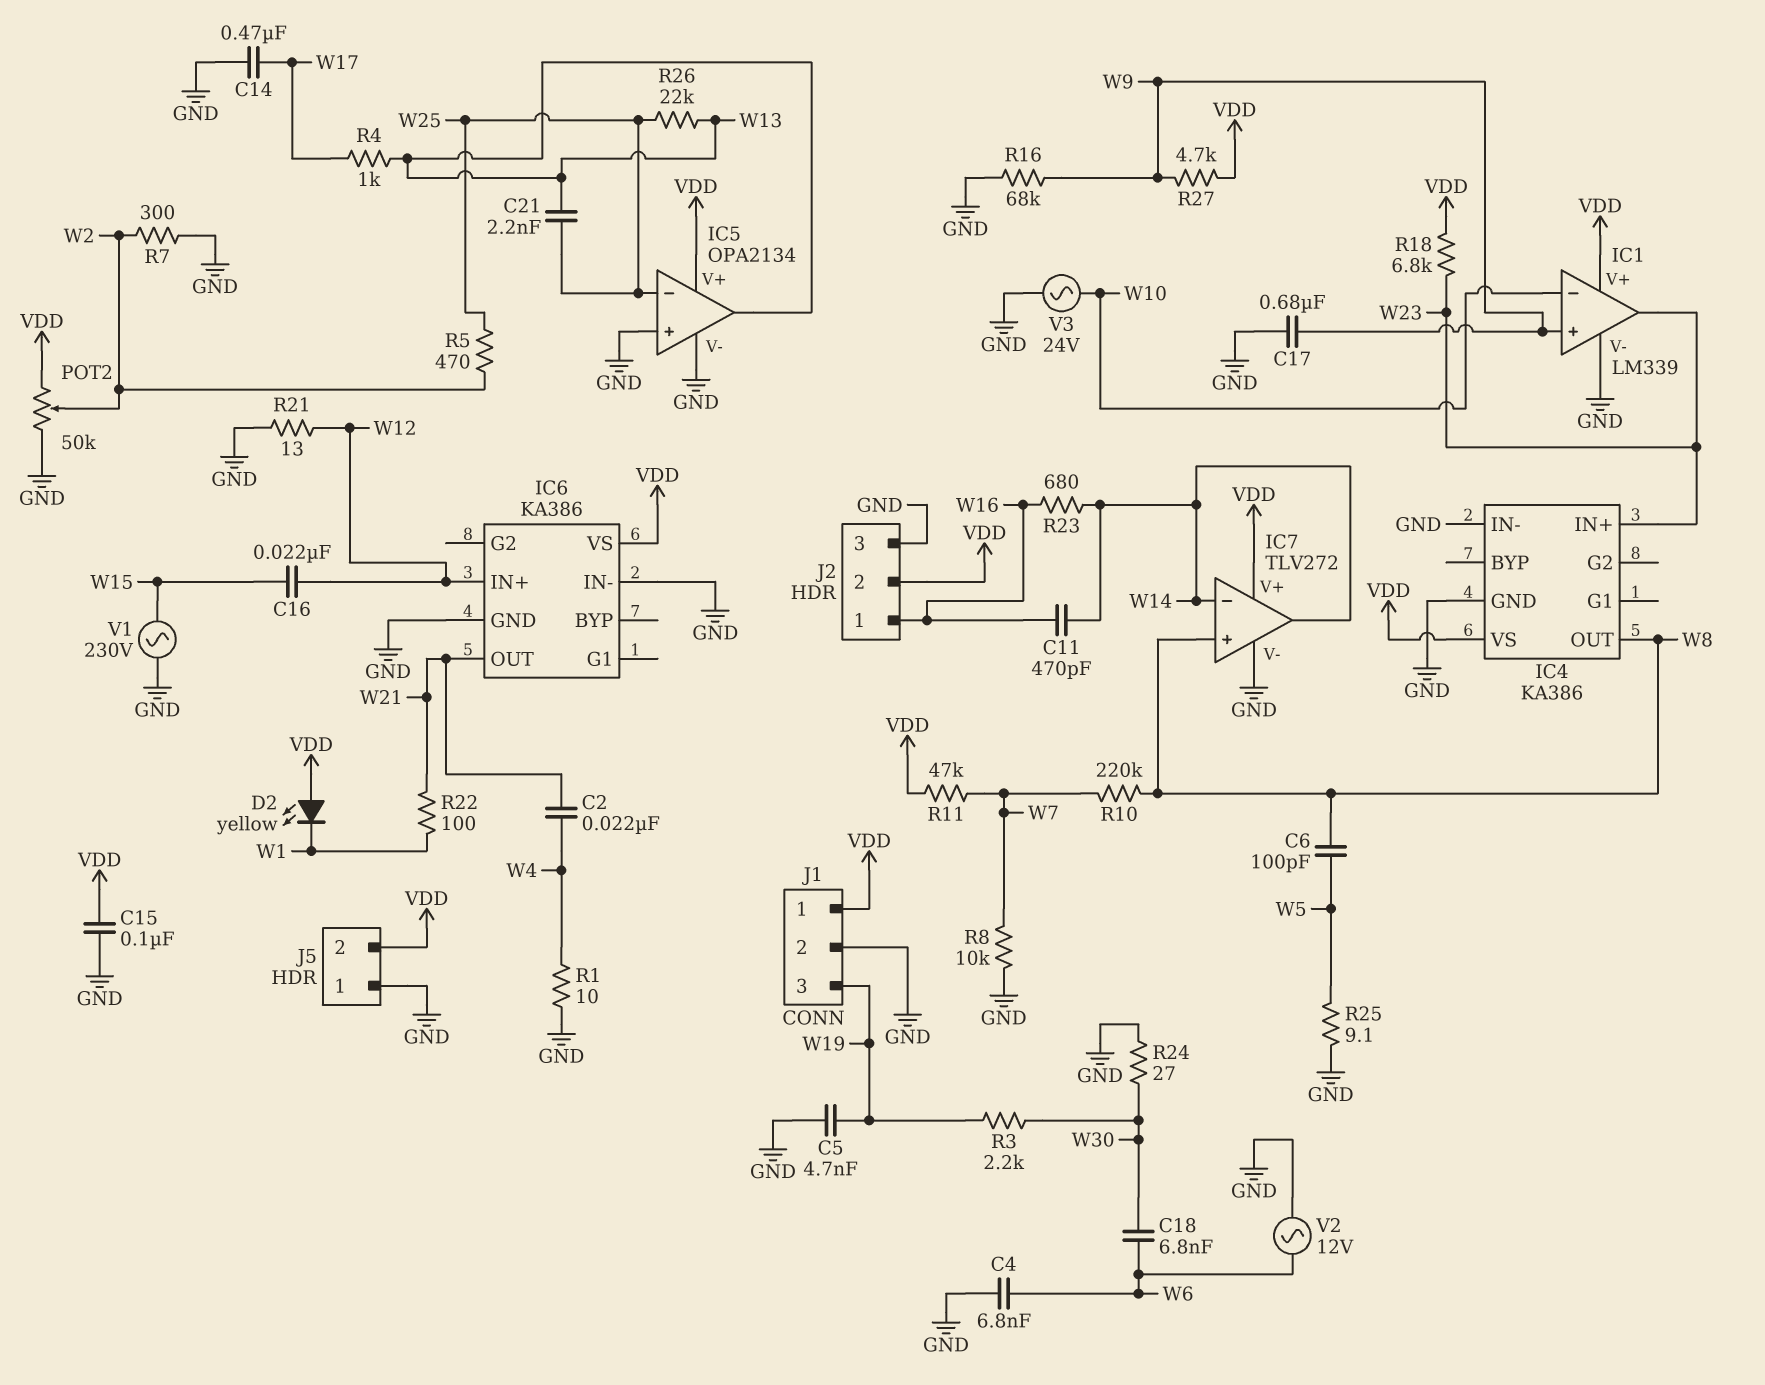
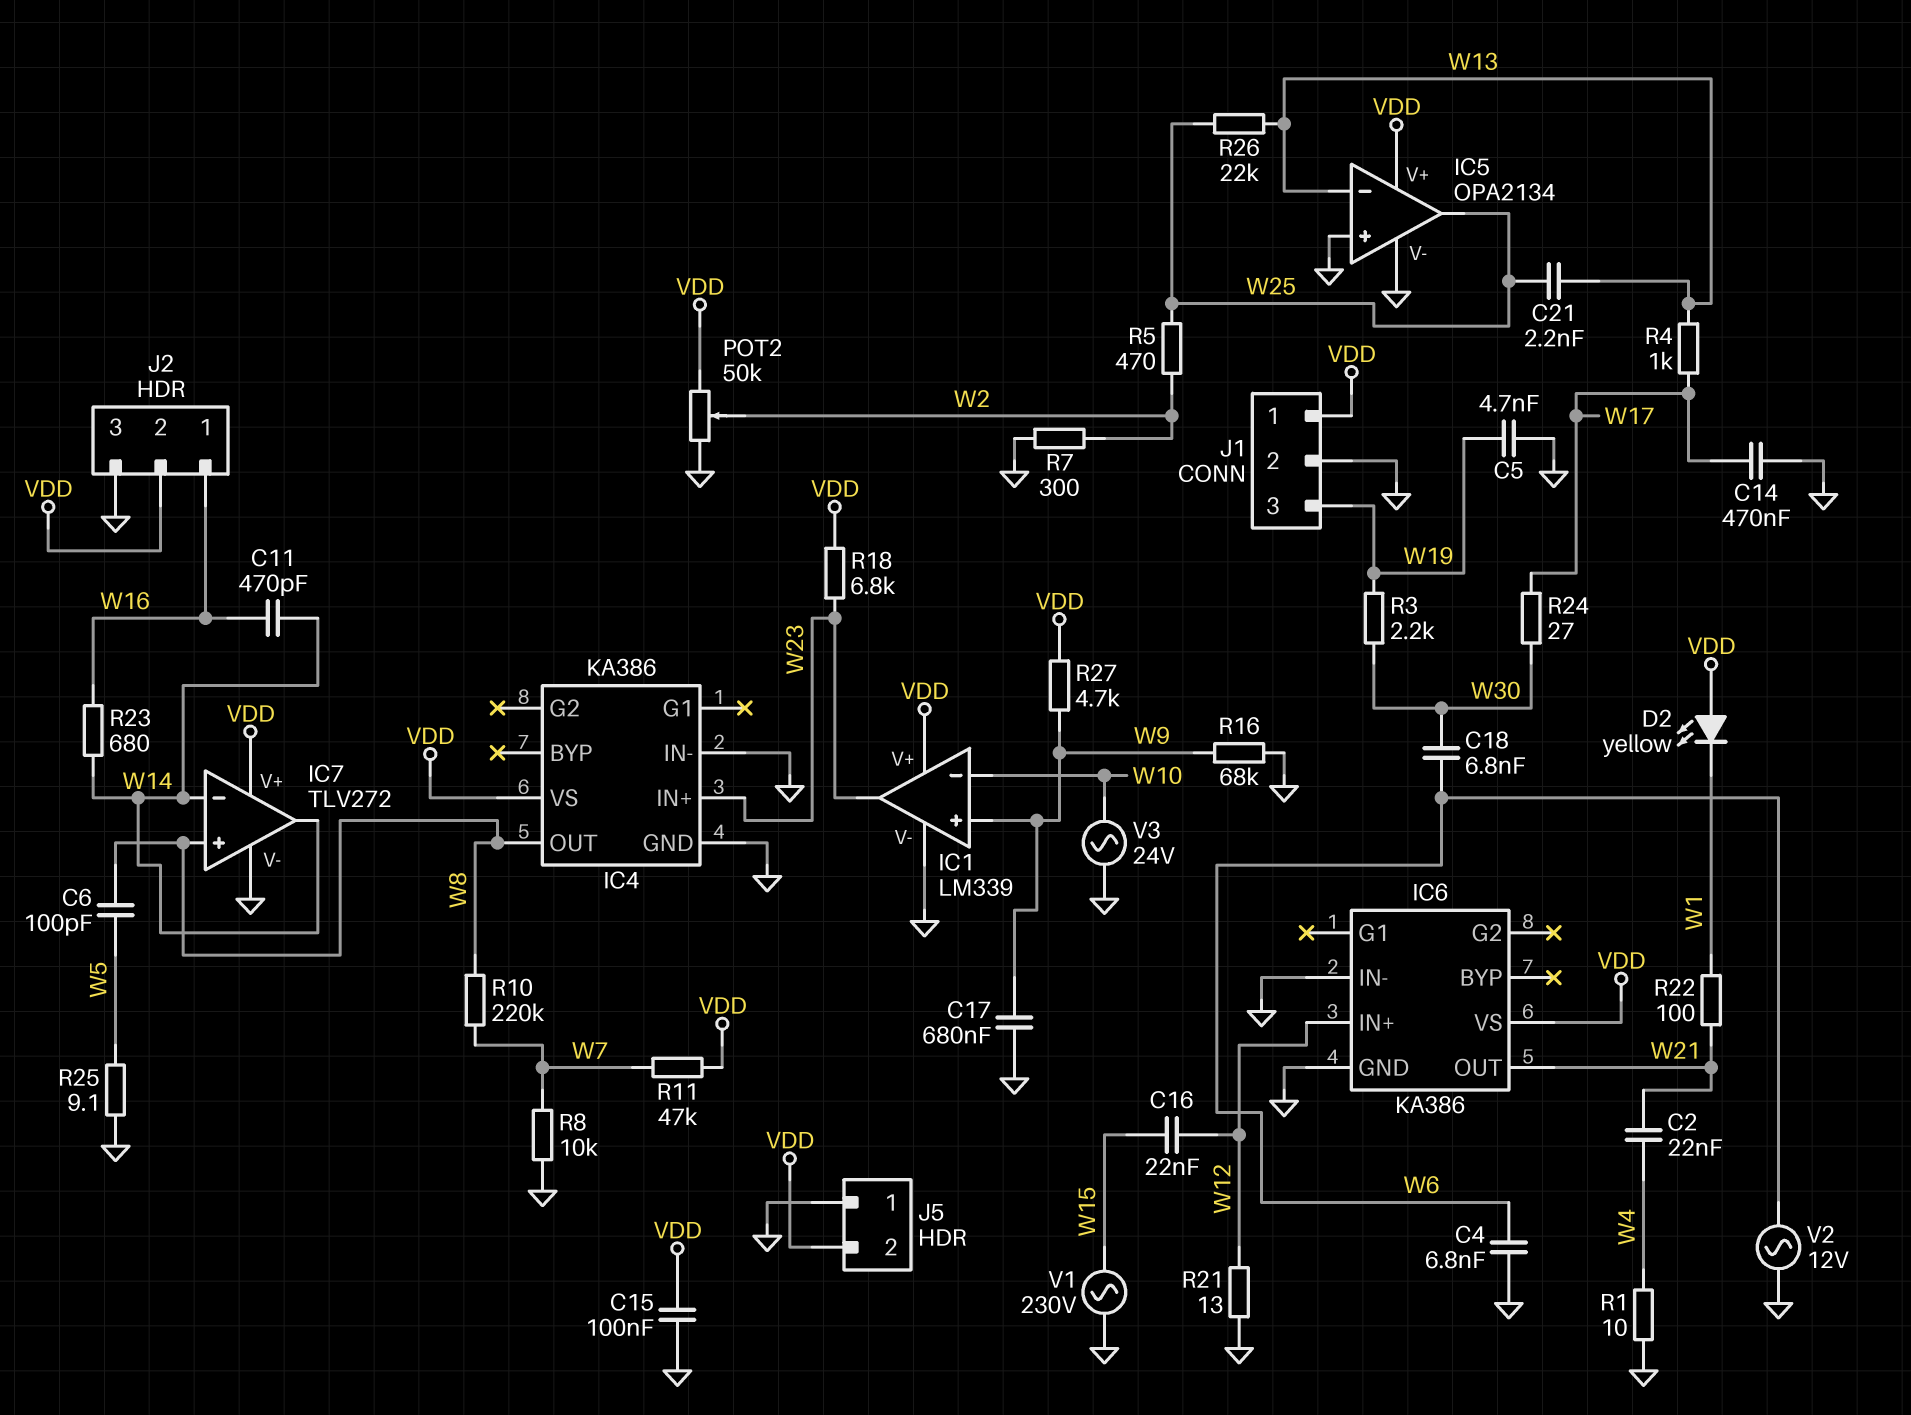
IC5 pin in-: W25 -> W13
IC5 pin out: W13 -> W25
R24: 27 (GND, W30) -> 27 (W17, W30)

